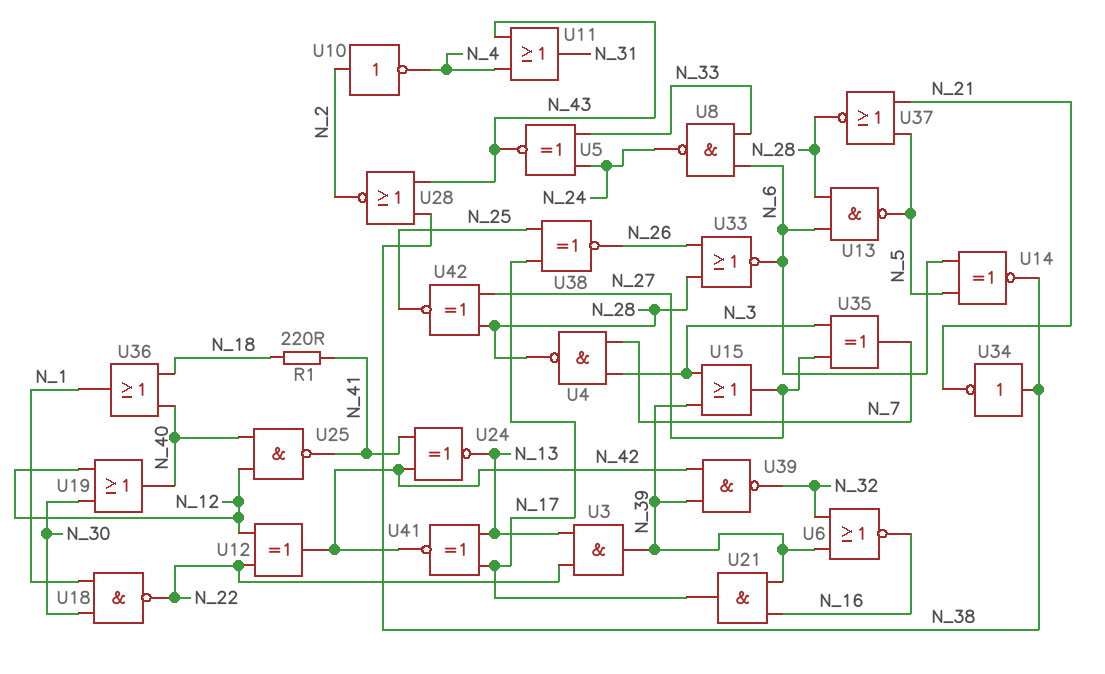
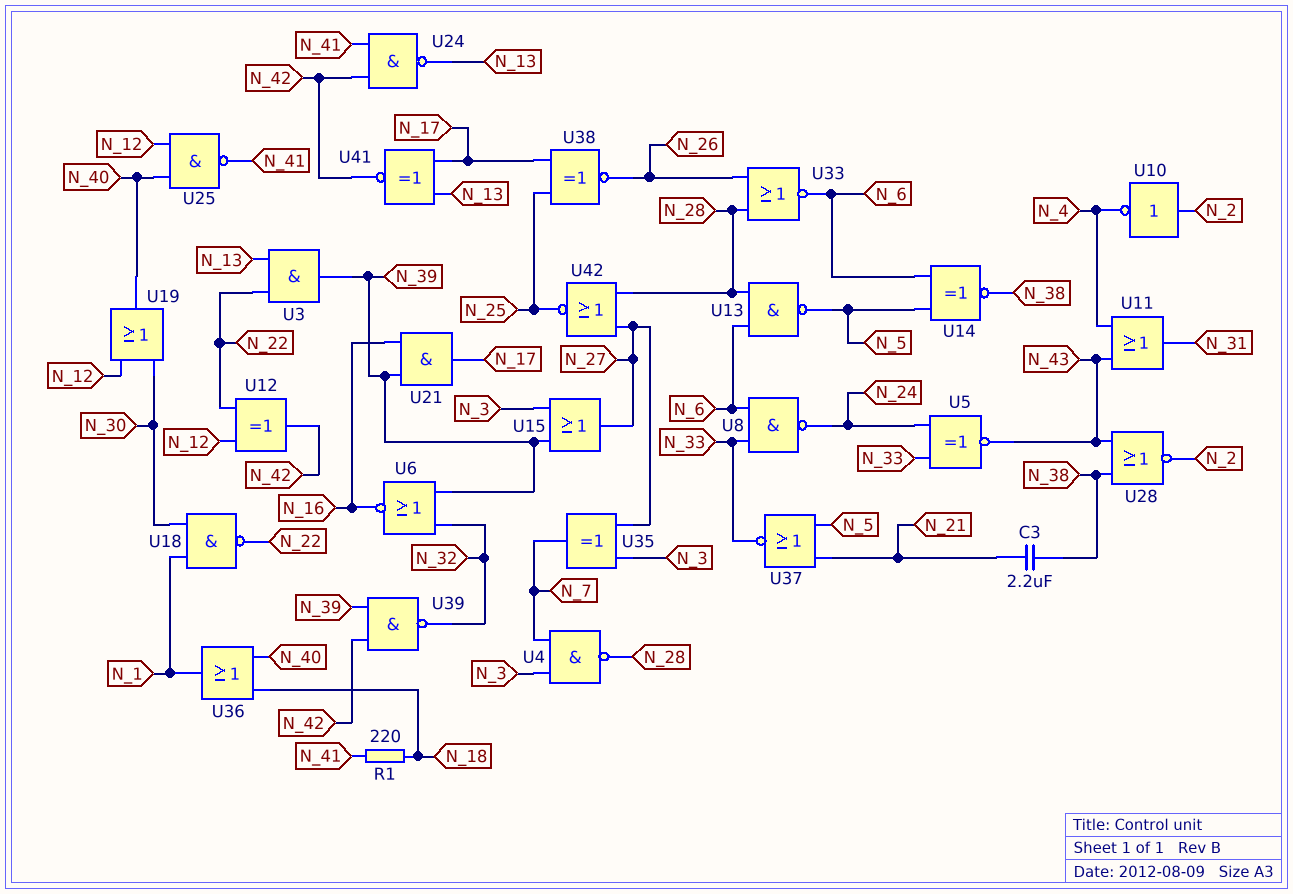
C3: none -> 2.2uF (N_21, N_38)
U24: XNOR (in N_41, in N_42, out N_13) -> NAND (in N_41, in N_42, out N_13)
U34: NOT (in N_38, out N_21) -> none
U37: NOR (in N_5, in N_21, out N_28) -> NOR (in N_5, in N_21, out N_33)
U42: XNOR (in N_27, in N_28, out N_25) -> NOR (in N_27, in N_28, out N_25)

